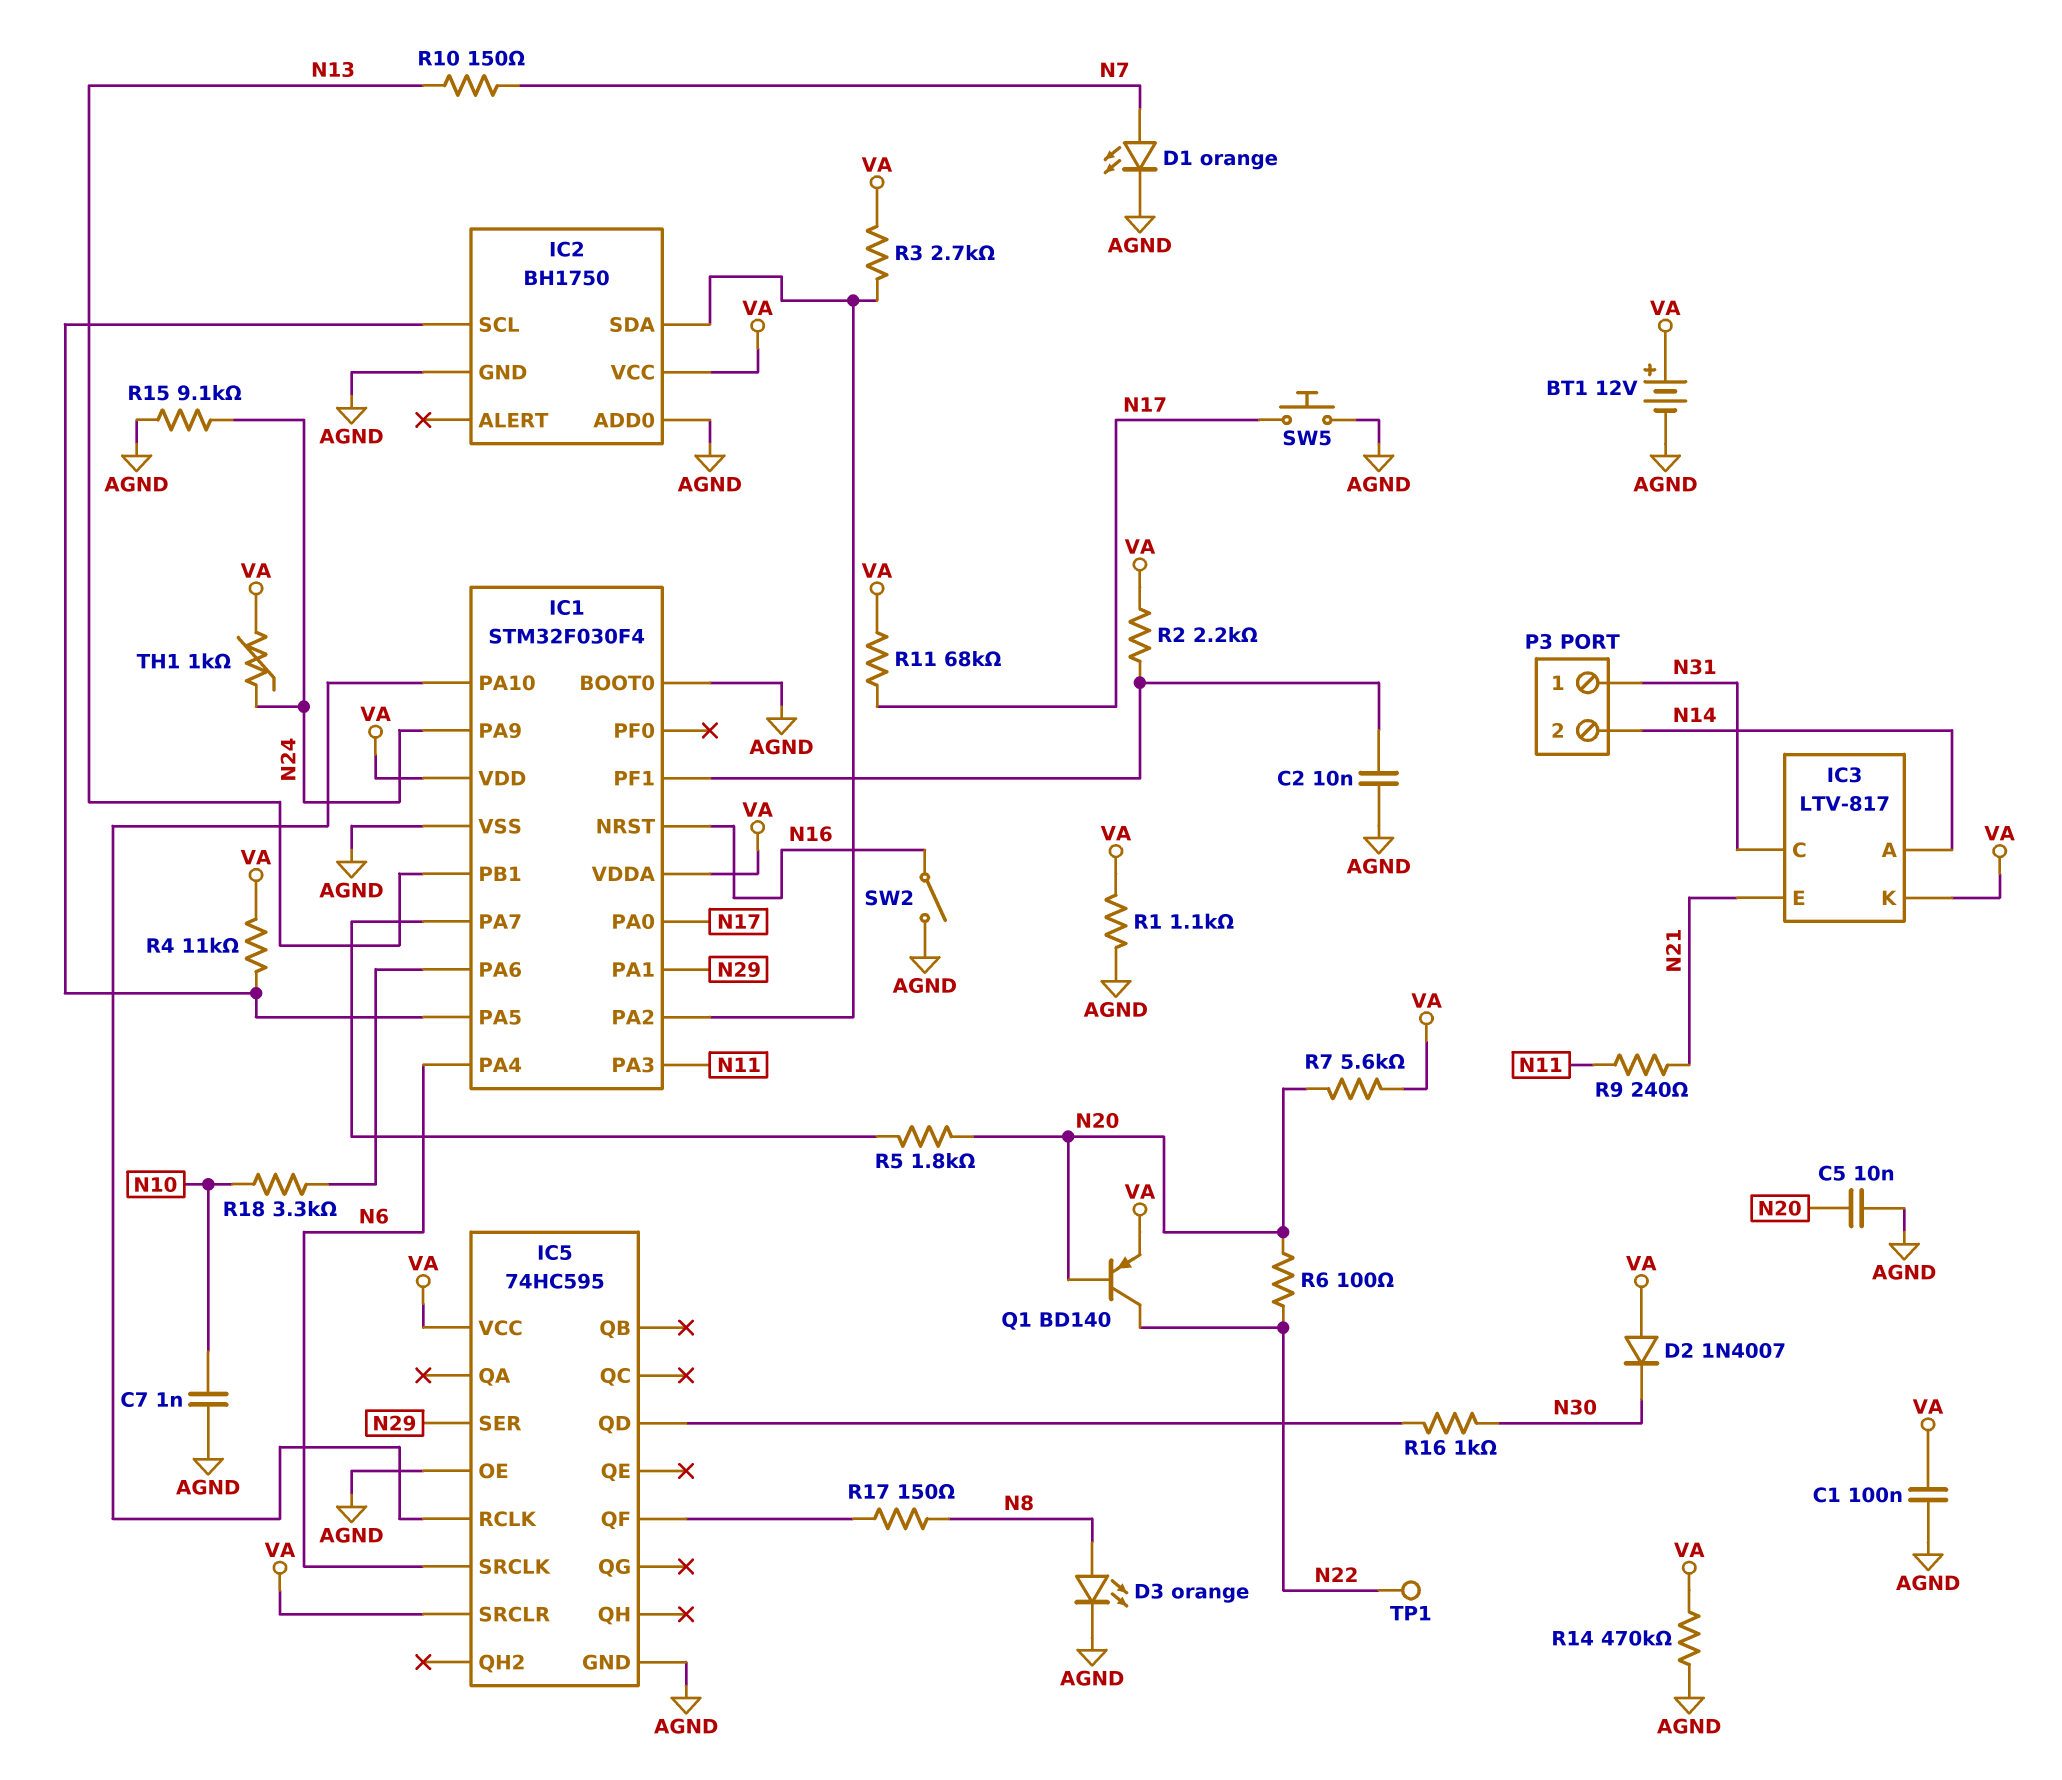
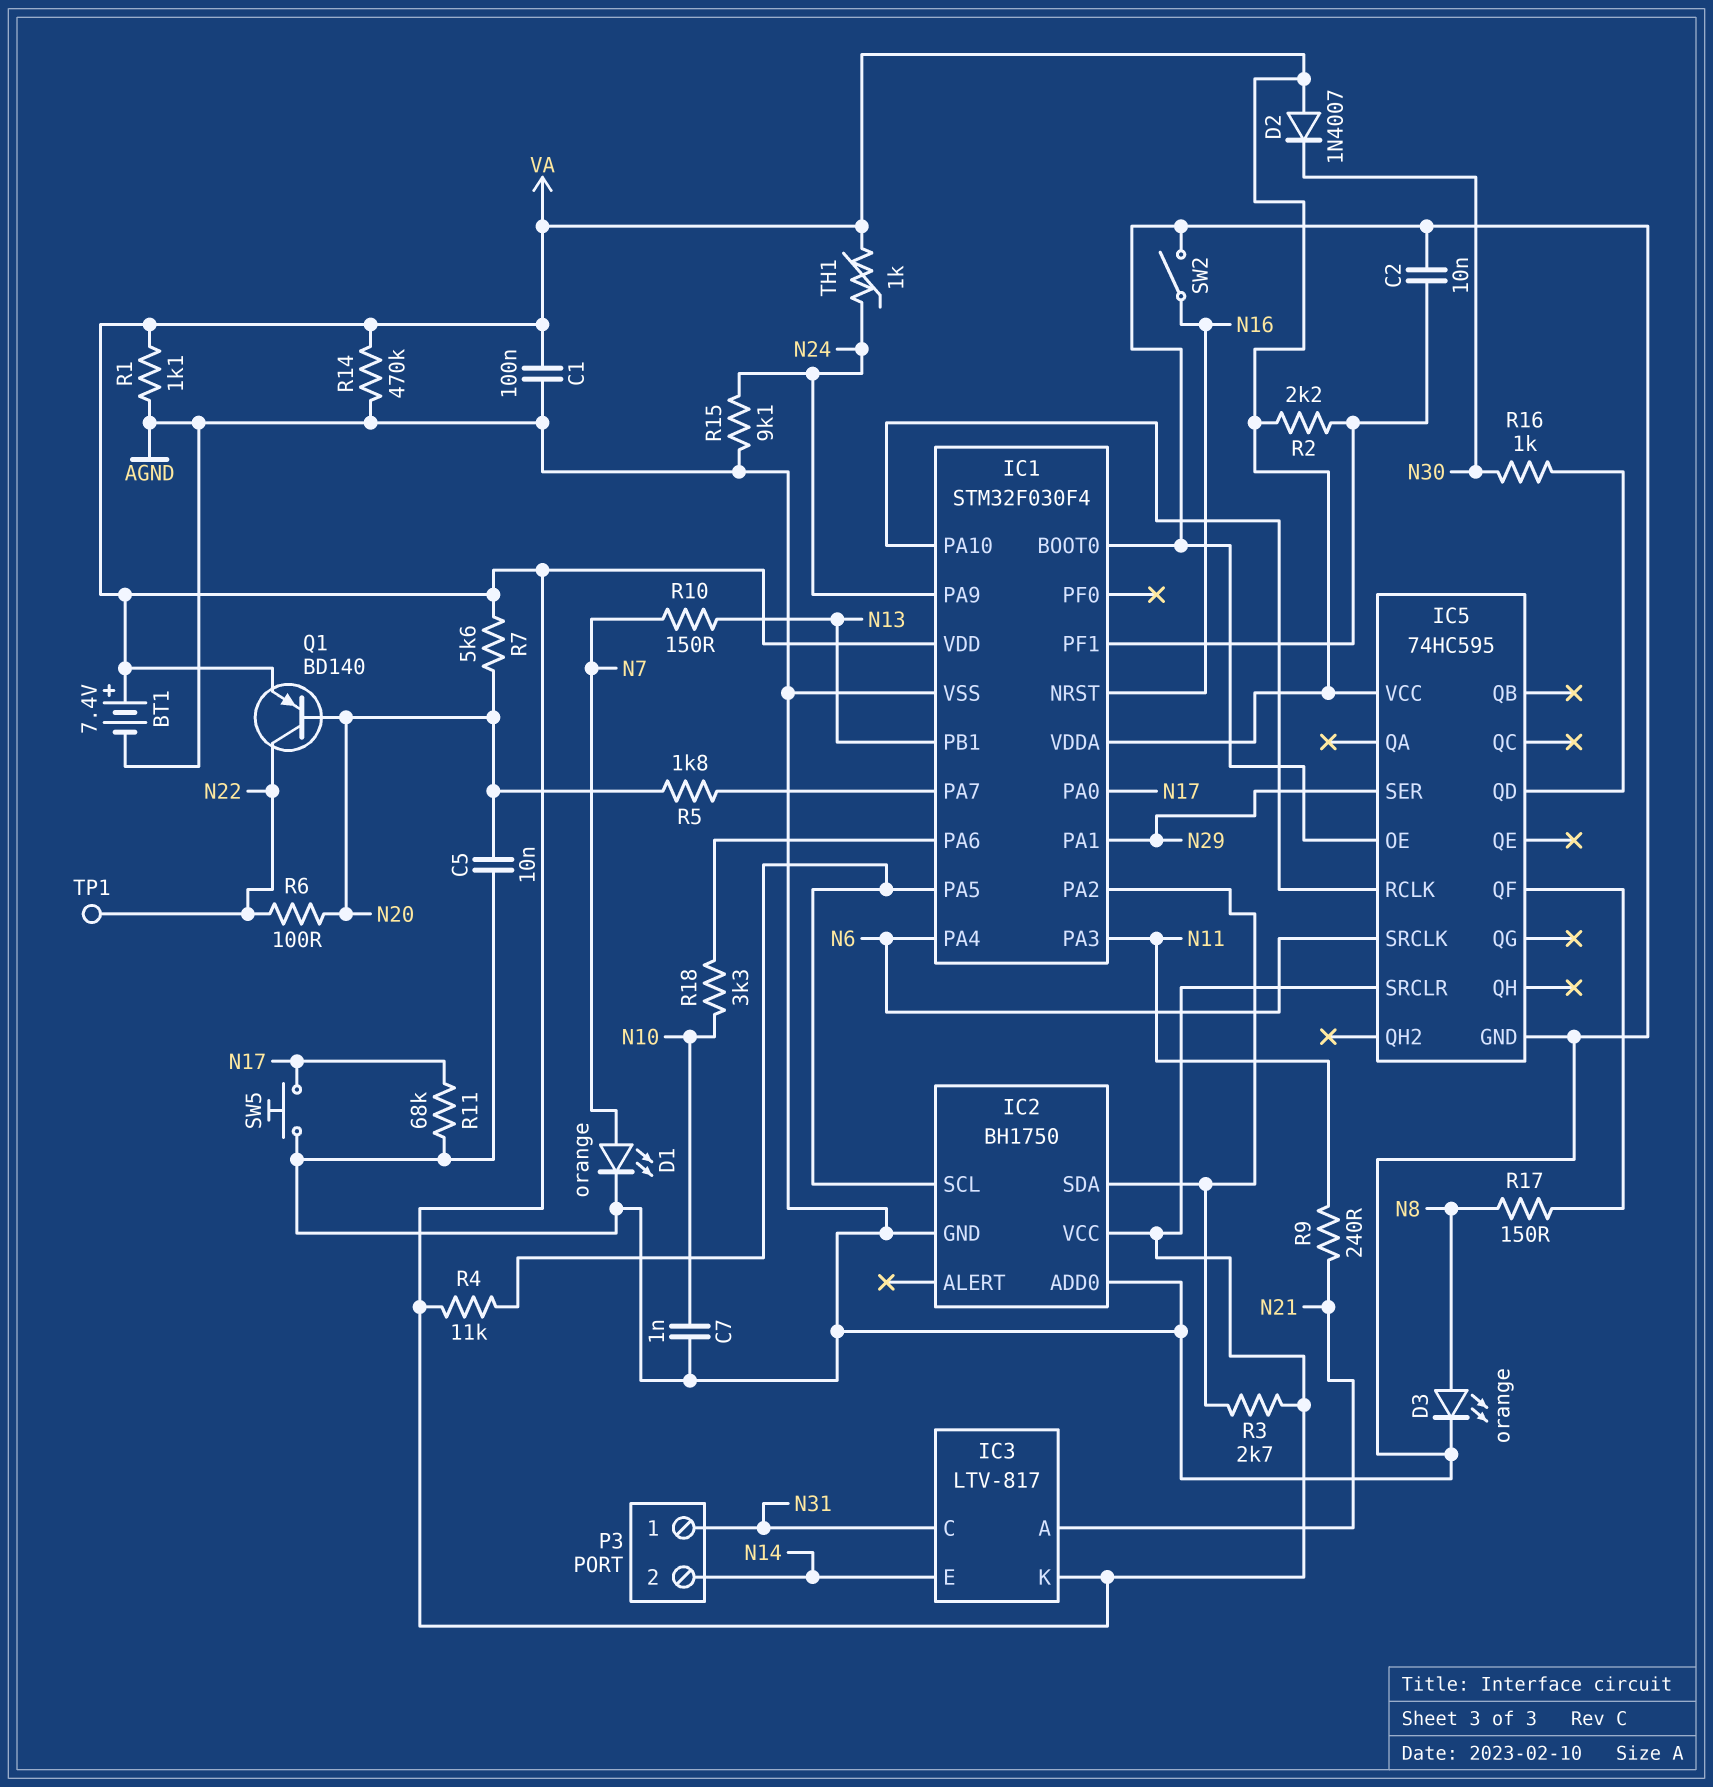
BT1: 12V (plus VA, minus AGND) -> 7.4V (plus VA, minus AGND)
IC3 pin A: N14 -> N21
IC3 pin E: N21 -> N14
R11: 68k (N17, VA) -> 68k (AGND, N17)

